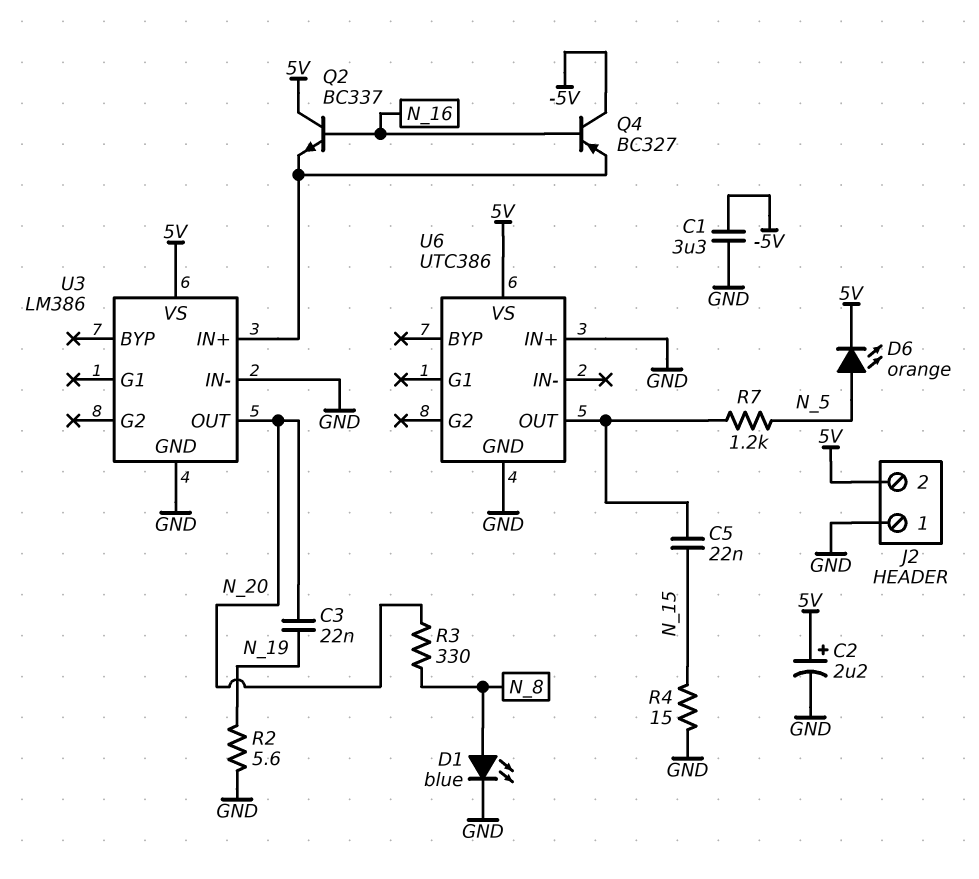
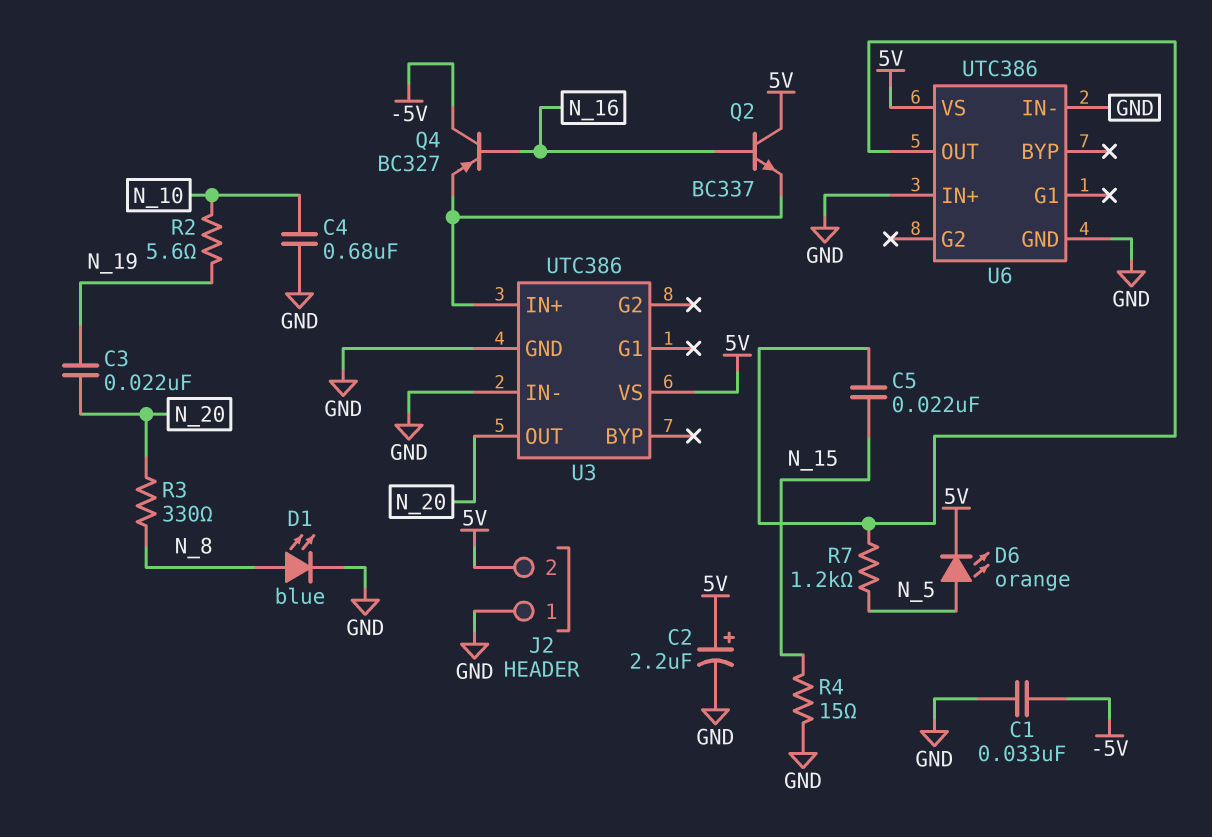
C1: 3.3uF (-5V, GND) -> 33nF (-5V, GND)
C4: none -> 680nF (GND, N_10)
R2: 5.6 (GND, N_19) -> 5.6 (N_10, N_19)
U3: LM386 -> UTC386
U6 pin IN-: none -> GND

